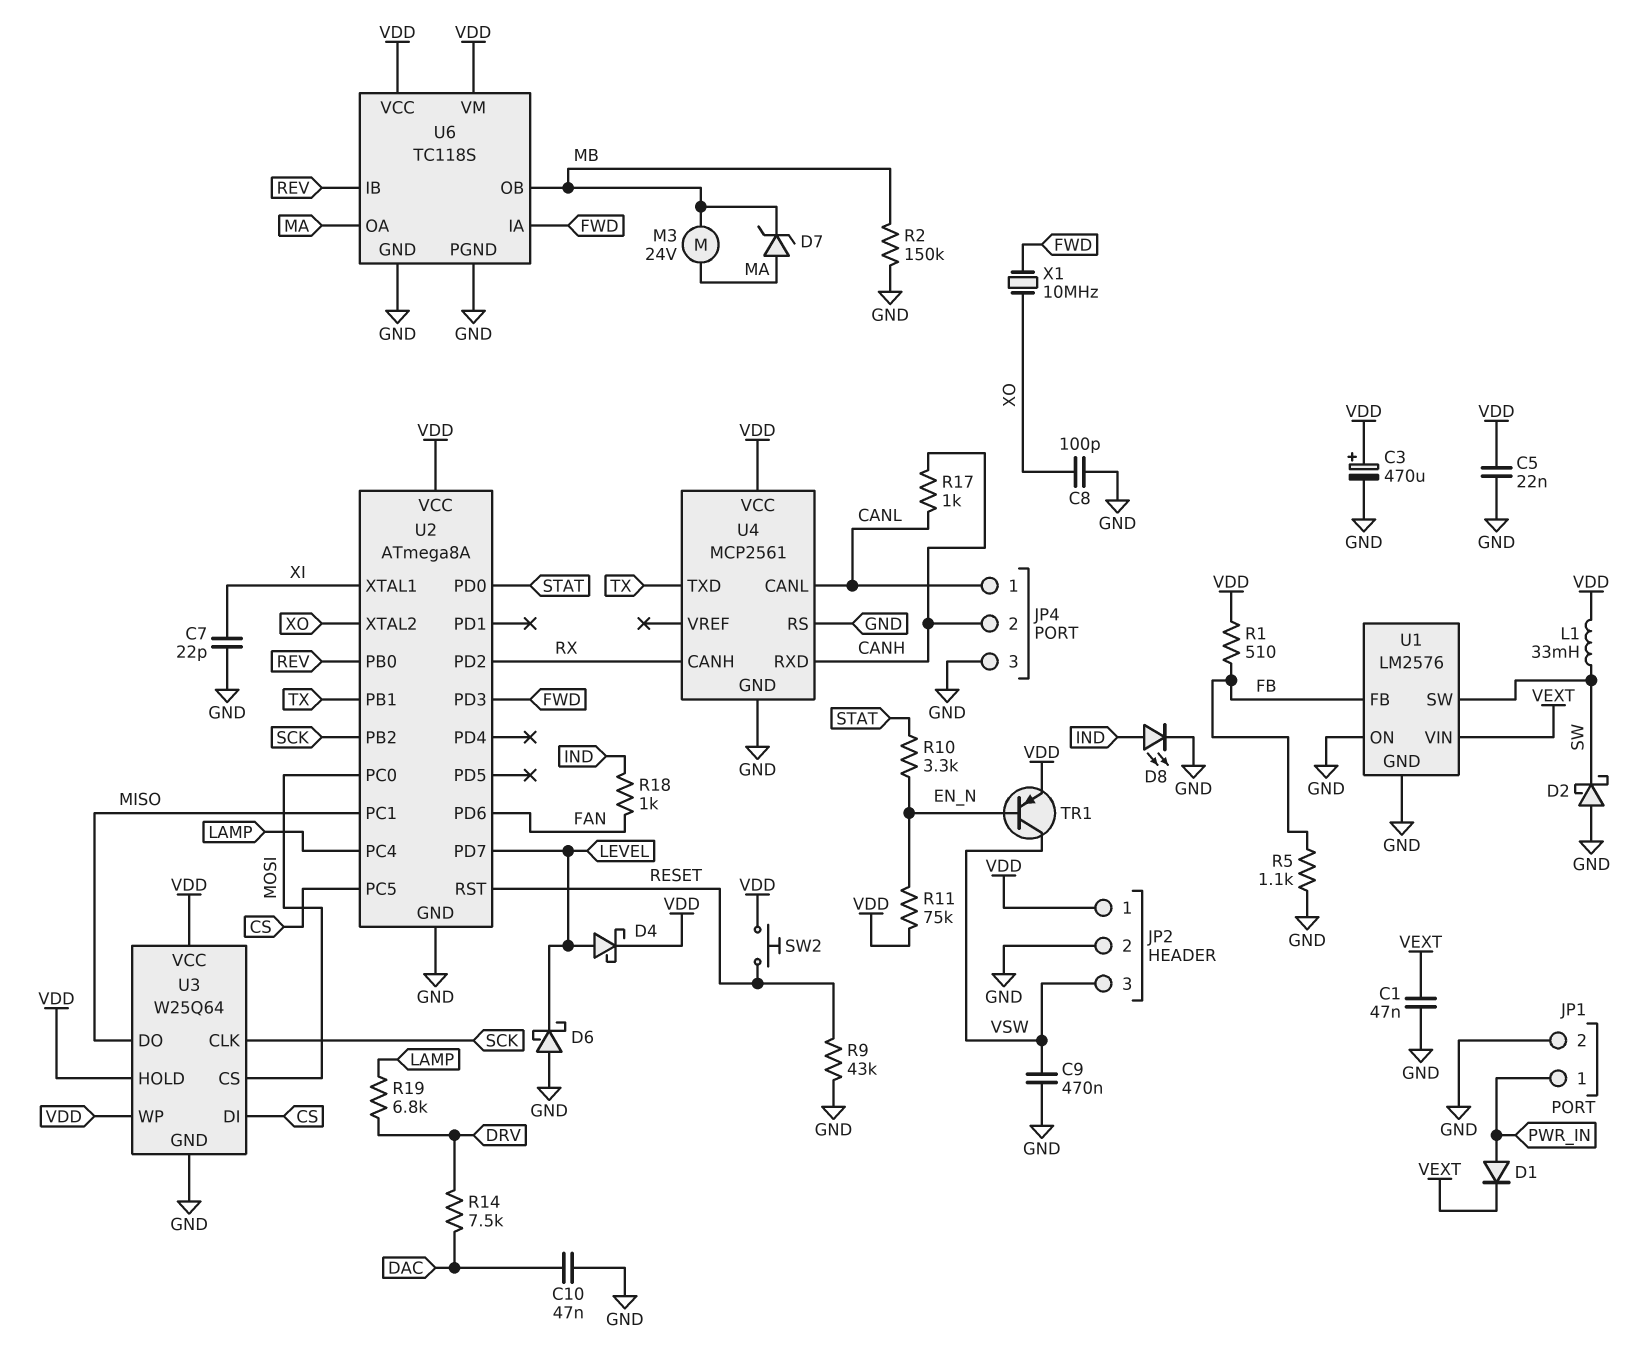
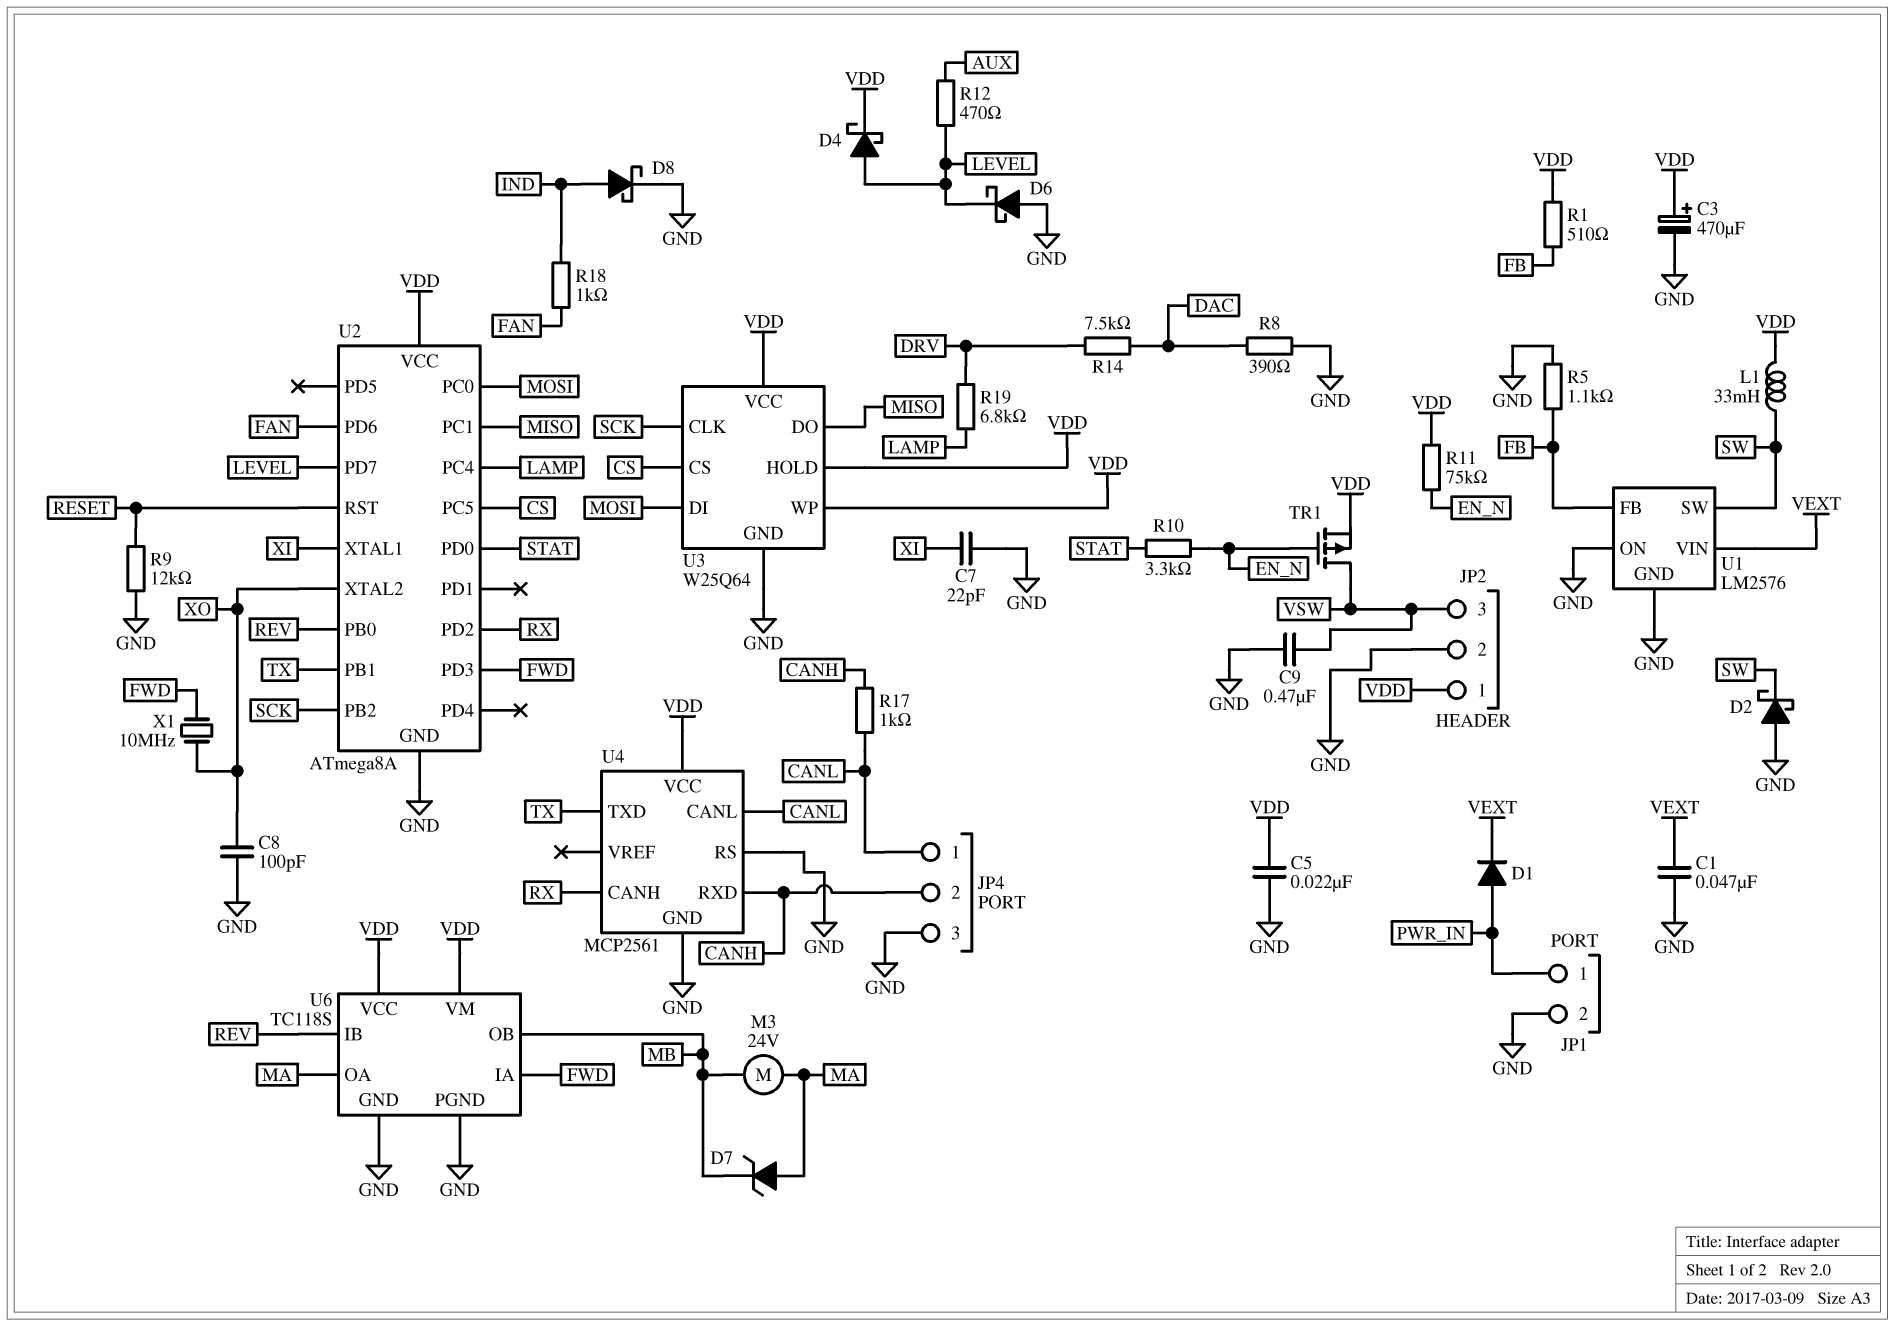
C10: 47nF (DAC, GND) -> none
D8: LED (A IND, K GND) -> schottky (A IND, K GND)
R2: 150k (GND, MB) -> none
R8: none -> 390 (DAC, GND)
R9: 43k (GND, RESET) -> 12k (GND, RESET)
R12: none -> 470 (AUX, LEVEL)
SW2: button (RESET, VDD) -> none
TR1: PNP (B EN_N, C VSW, E VDD) -> PMOS (G EN_N, D VSW, S VDD)
U3 pin CS: MOSI -> CS
U3 pin DI: CS -> MOSI

